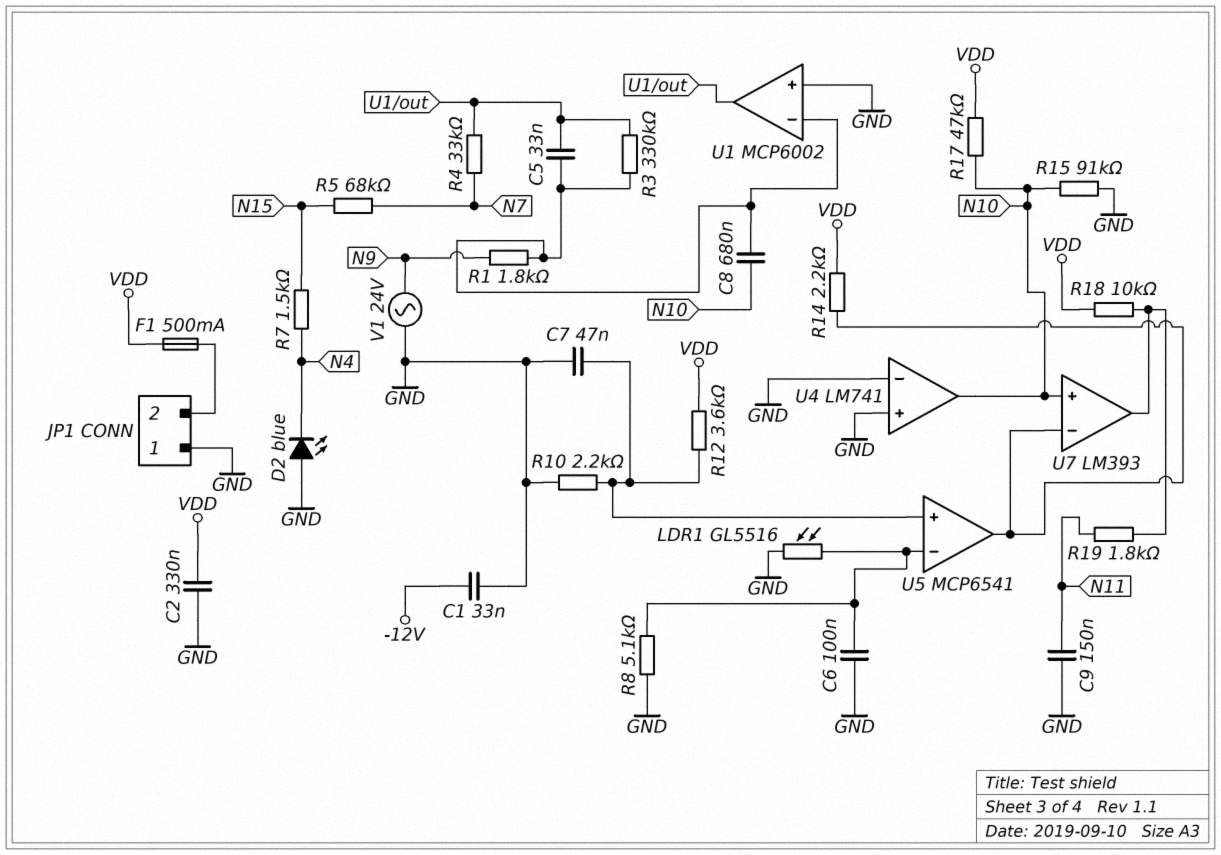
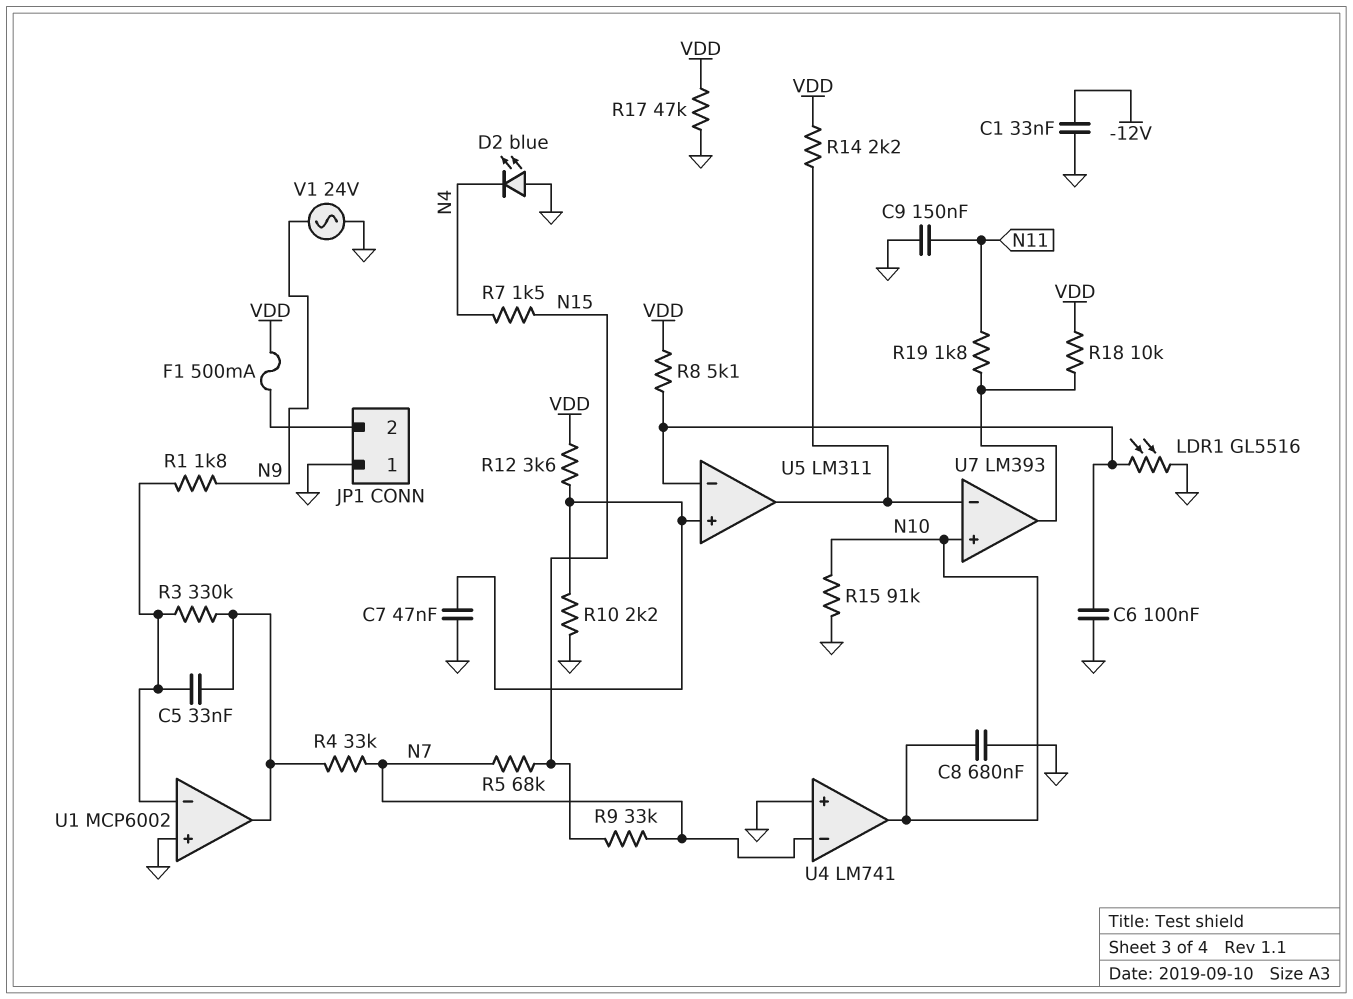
C2: 330nF (GND, VDD) -> none
C8: 680nF (N10, U1/in-) -> 680nF (GND, N10)
R8: 5.1k (GND, U5/in-) -> 5.1k (U5/in-, VDD)
R9: none -> 33k (N7, N15)
R17: 47k (N10, VDD) -> 47k (GND, VDD)
U4 pin in-: GND -> N7
U5: MCP6541 -> LM311

